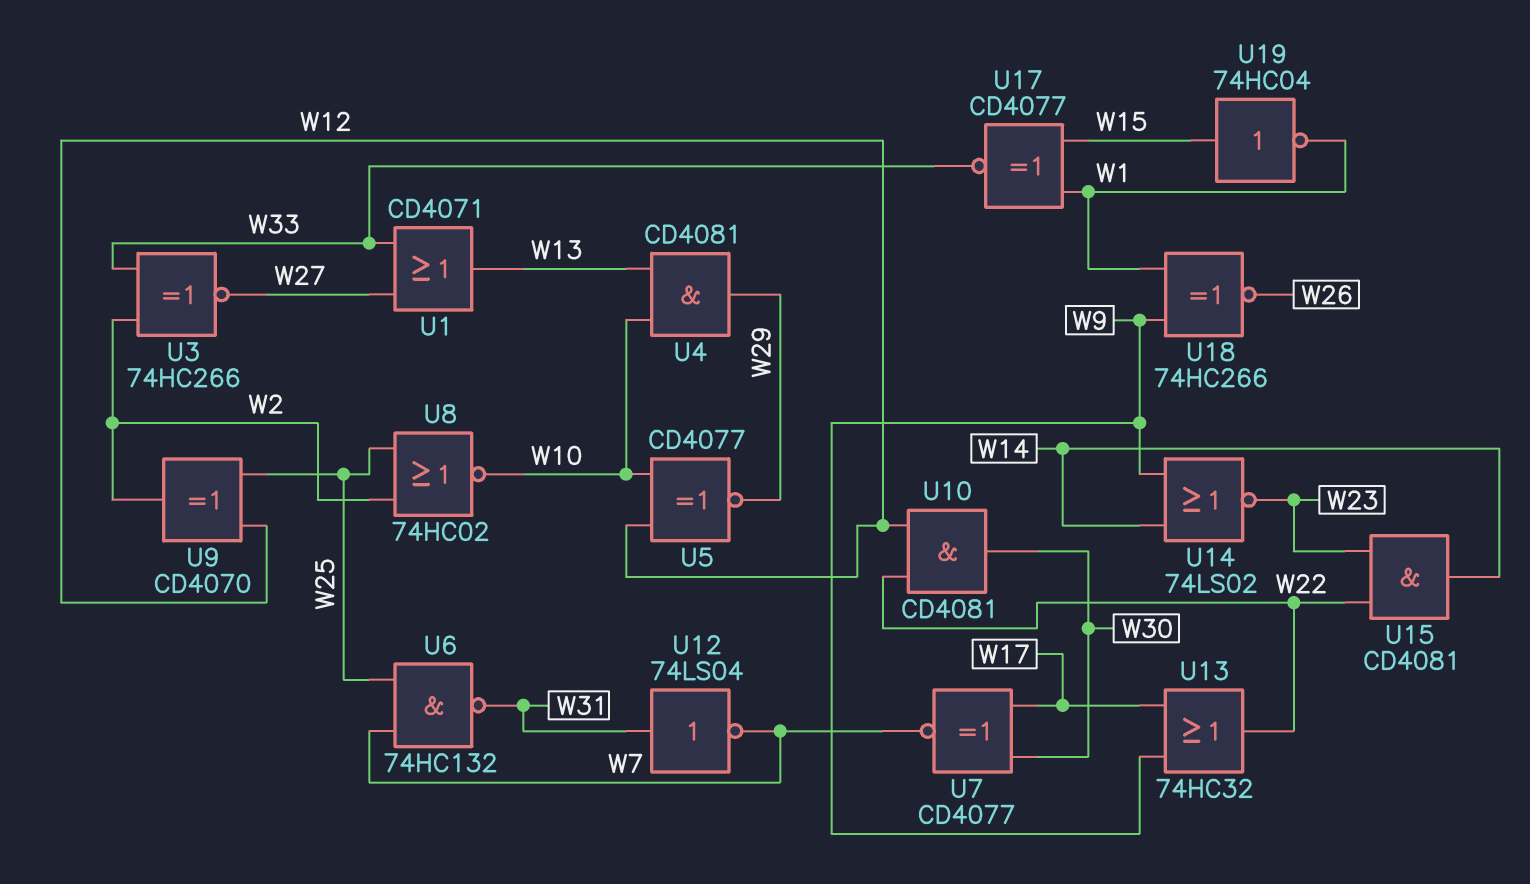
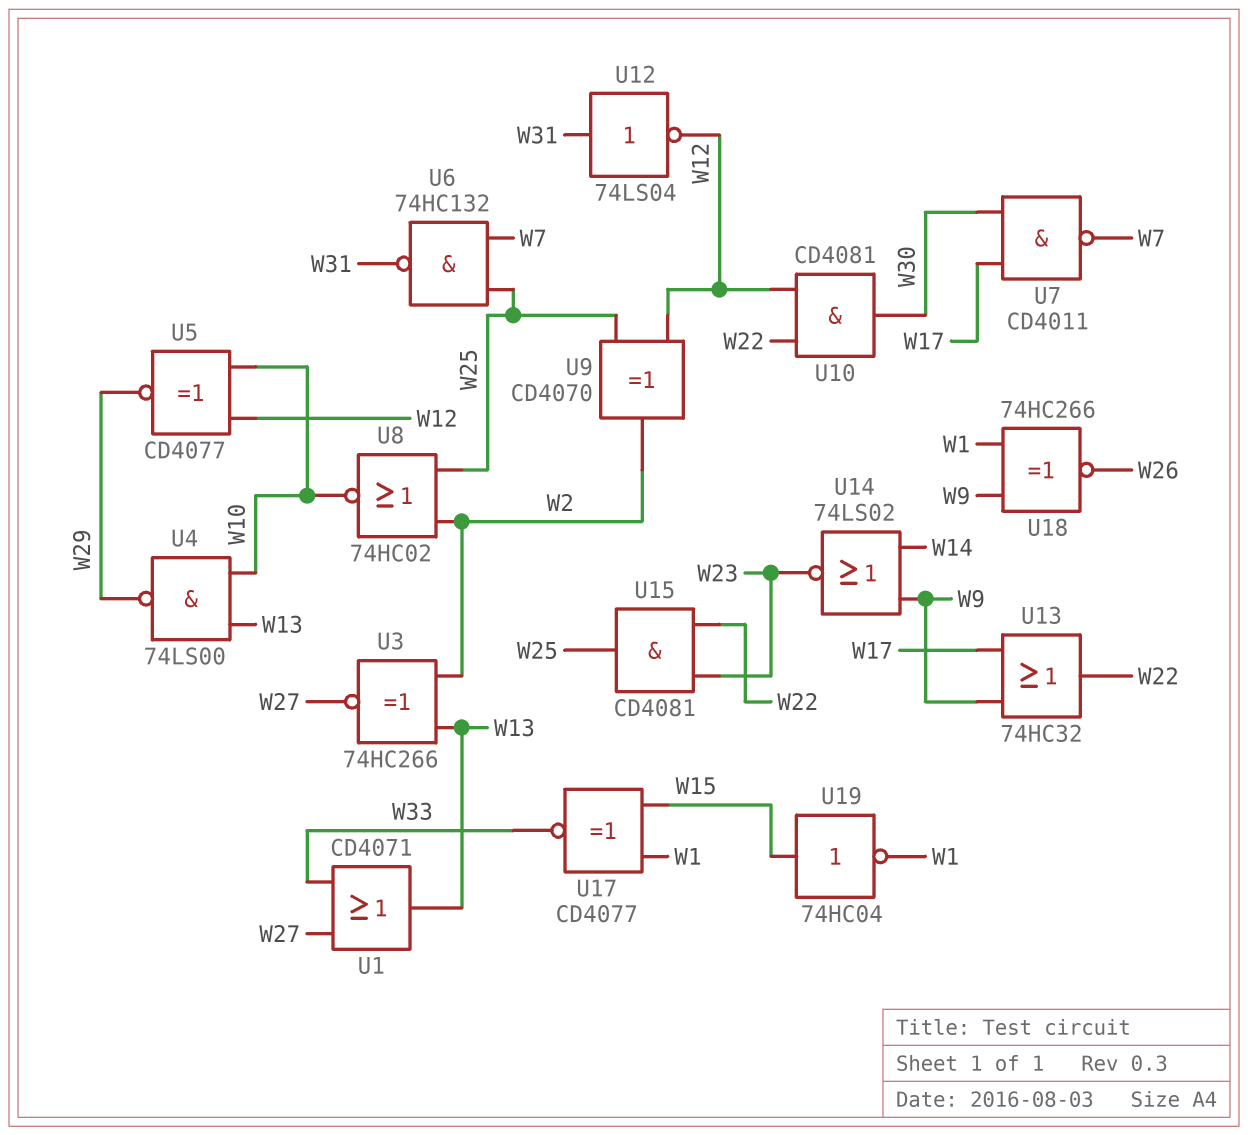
U3: XNOR 74HC266 (in W2, in W33, out W27) -> XNOR 74HC266 (in W2, in W13, out W27)
U4: AND CD4081 (in W10, in W13, out W29) -> NAND 74LS00 (in W10, in W13, out W29)
U7: XNOR CD4077 (in W17, in W30, out W7) -> NAND CD4011 (in W17, in W30, out W7)
U12: NOT 74LS04 (in W31, out W7) -> NOT 74LS04 (in W31, out W12)
U15: AND CD4081 (in W22, in W23, out W14) -> AND CD4081 (in W22, in W23, out W25)

